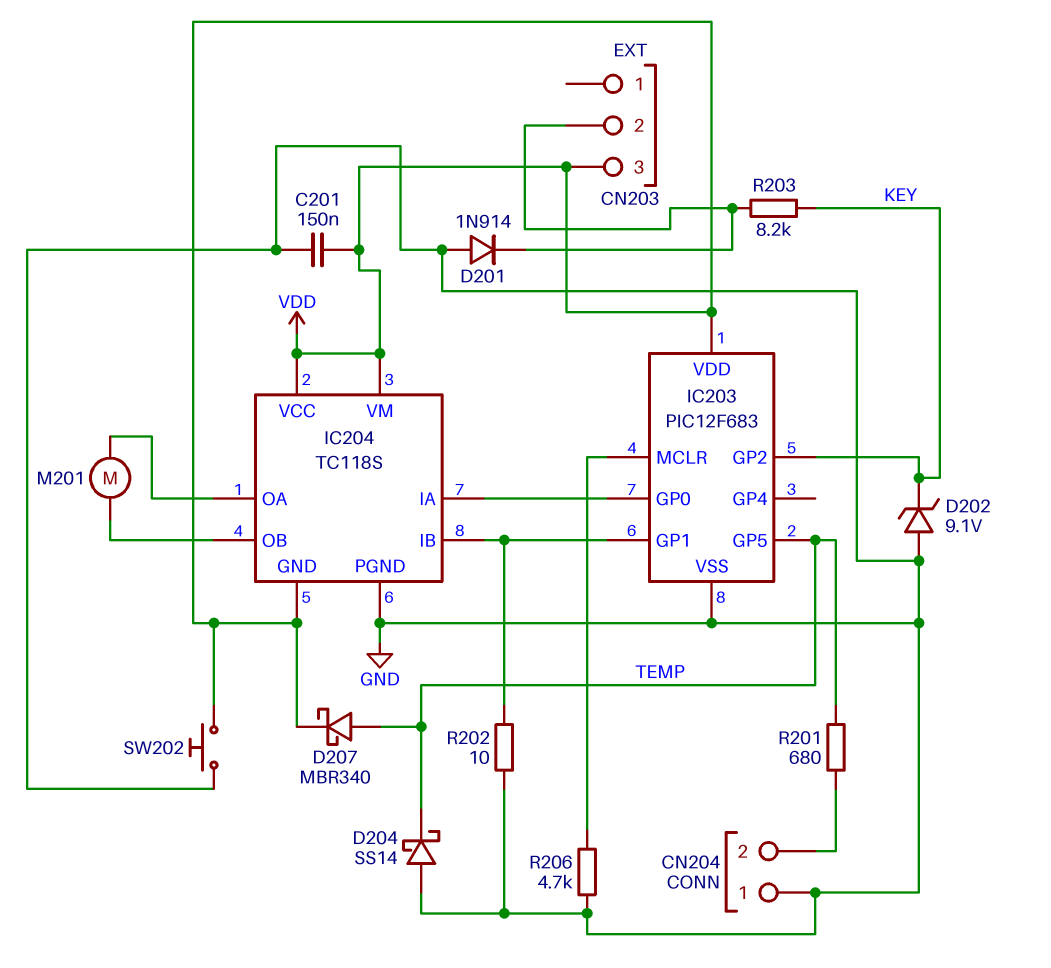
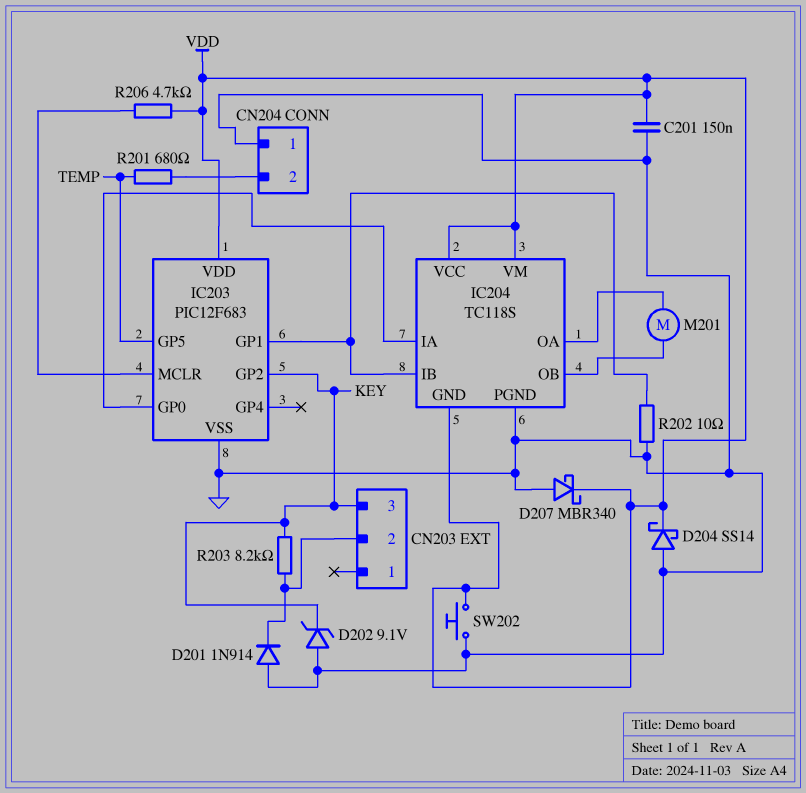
CN203 pin 3: VDD -> KEY
D204: schottky SS14 (A GND, K TEMP) -> schottky SS14 (A GND, K VDD)
D207: schottky MBR340 (A TEMP, K VDD) -> schottky MBR340 (A GND, K VDD)
R206: 4.7k (GND, IC203/MCLR) -> 4.7k (IC203/MCLR, VDD)

